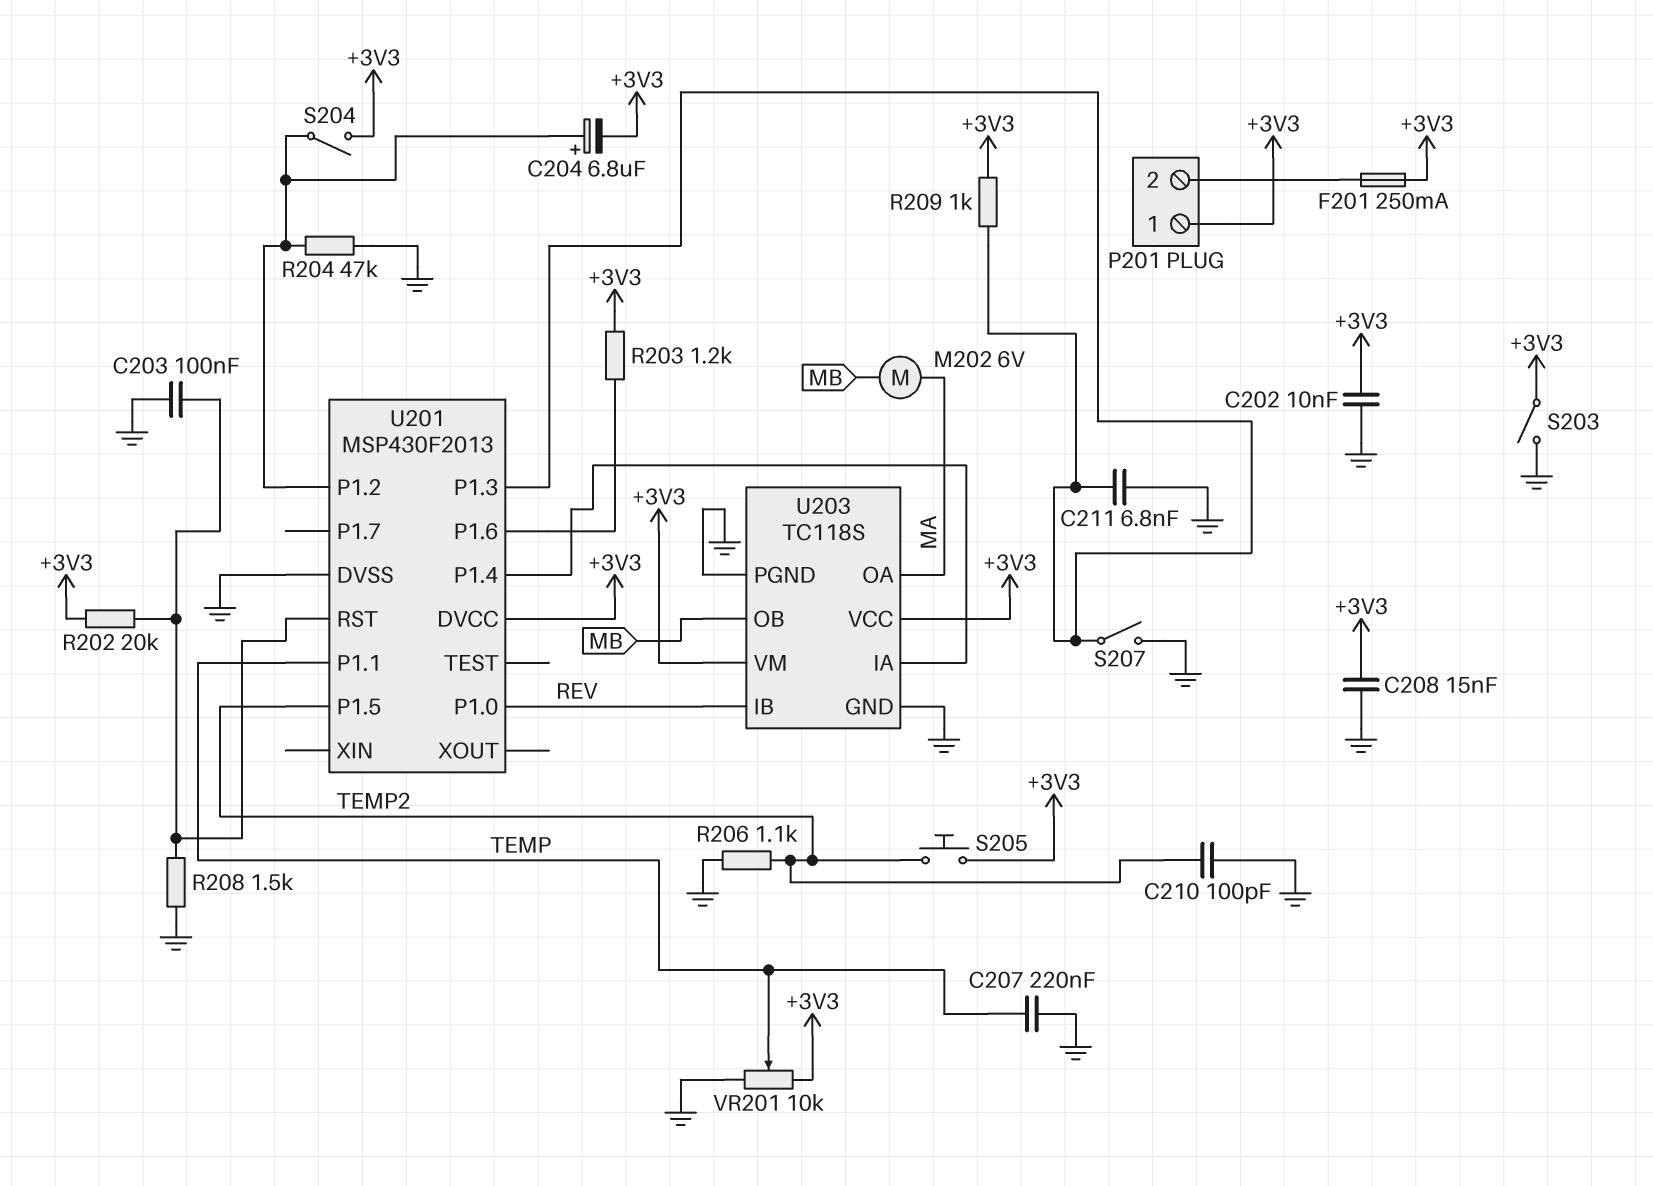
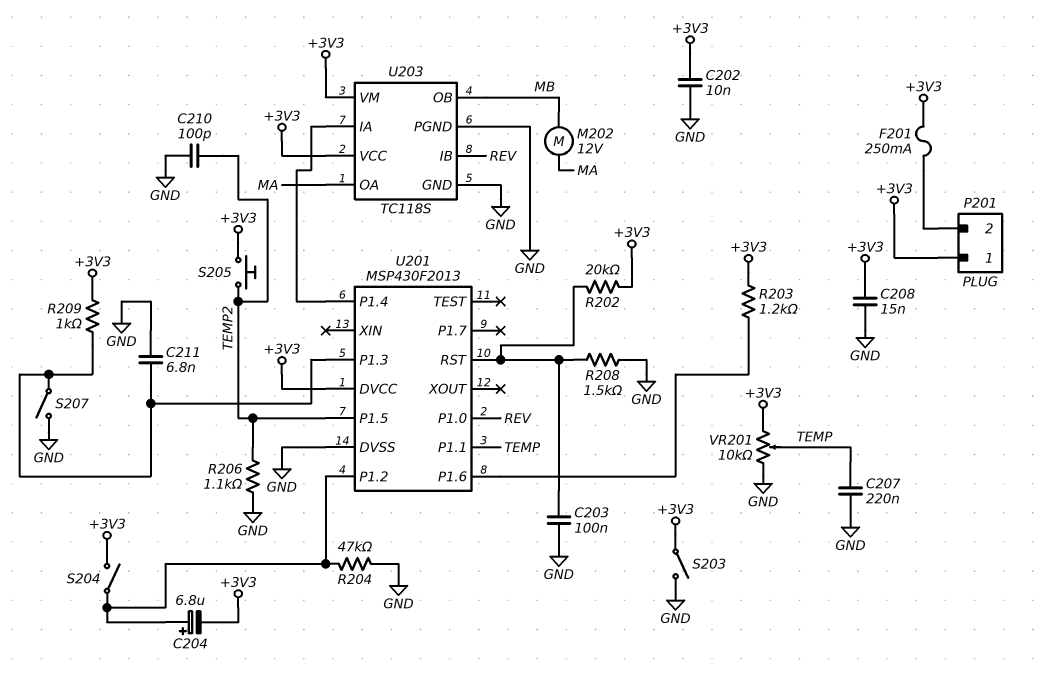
M202: motor 6V (MA, MB) -> motor 12V (MA, MB)

